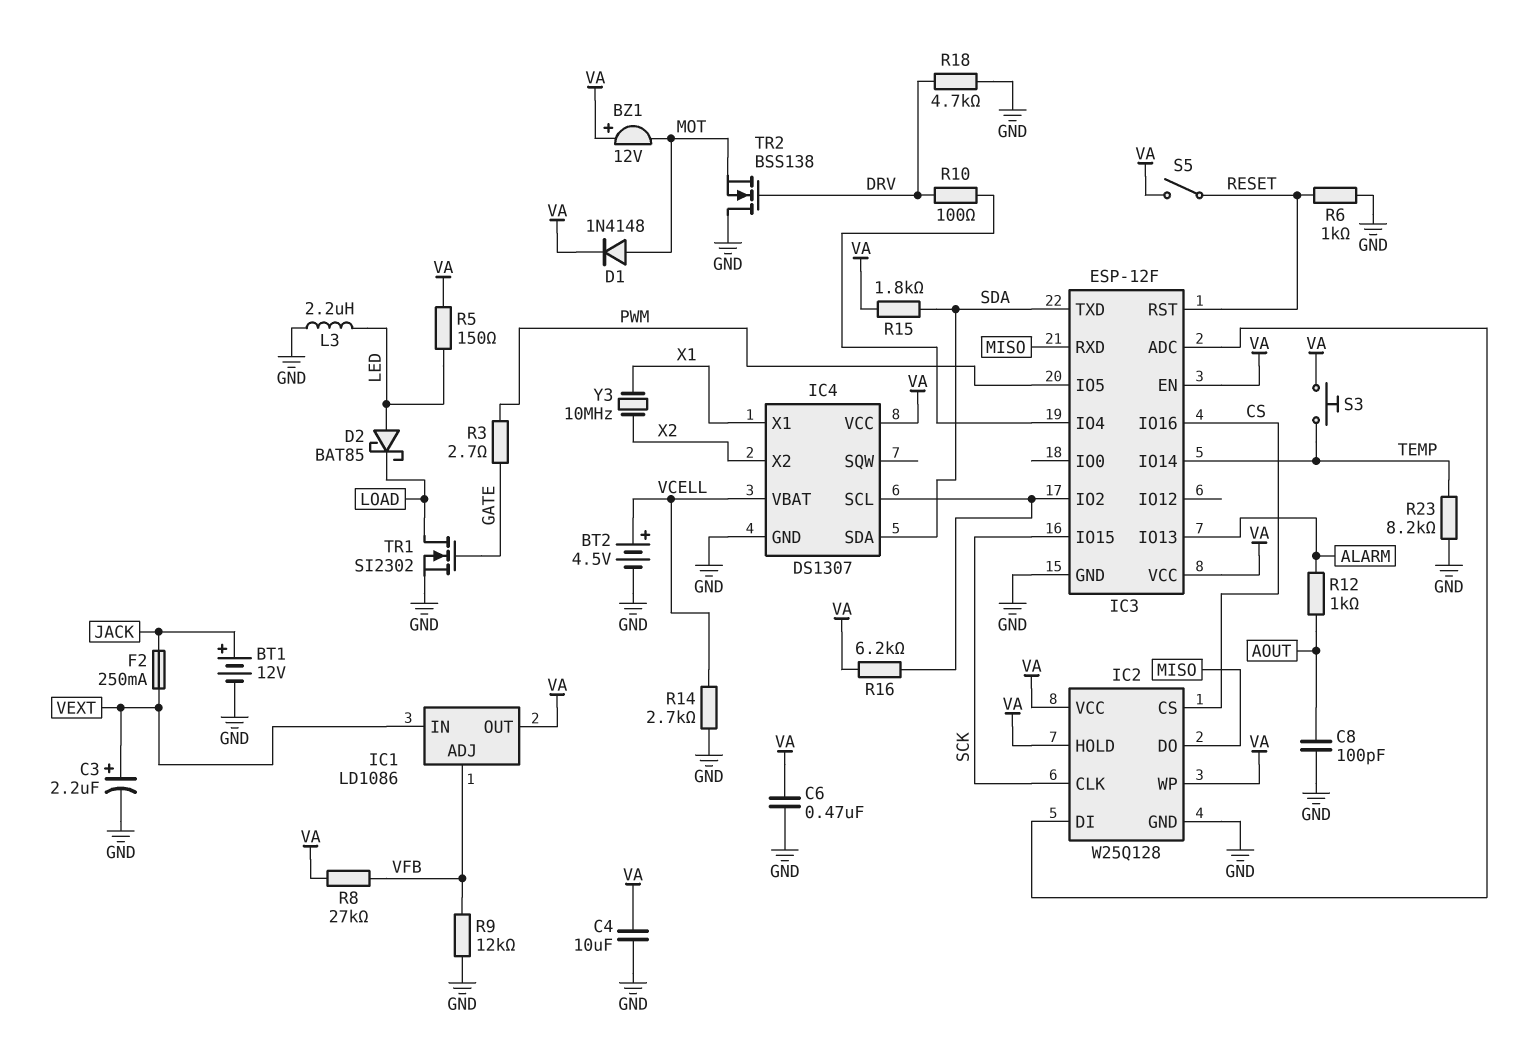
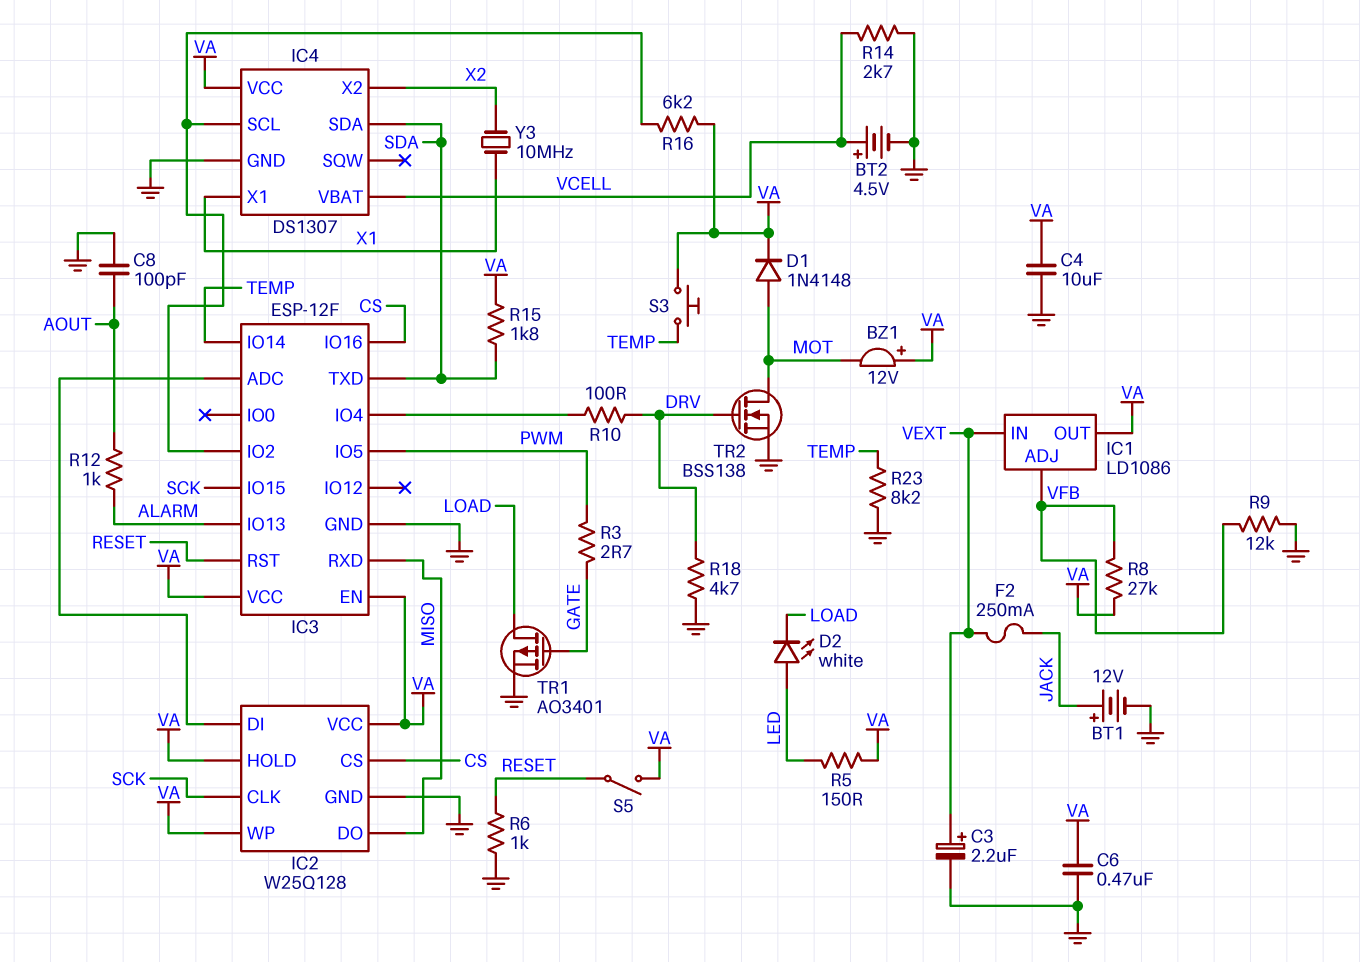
D2: schottky BAT85 (A LED, K LOAD) -> LED white (A LED, K LOAD)
L3: 2.2uH (GND, LED) -> none
TR1: NMOS SI2302 (G GATE, D LOAD, S GND) -> PMOS AO3401 (G GATE, D LOAD, S GND)
TR2: NMOS BSS138 (G DRV, D GND, S MOT) -> NMOS BSS138 (G DRV, D MOT, S GND)

